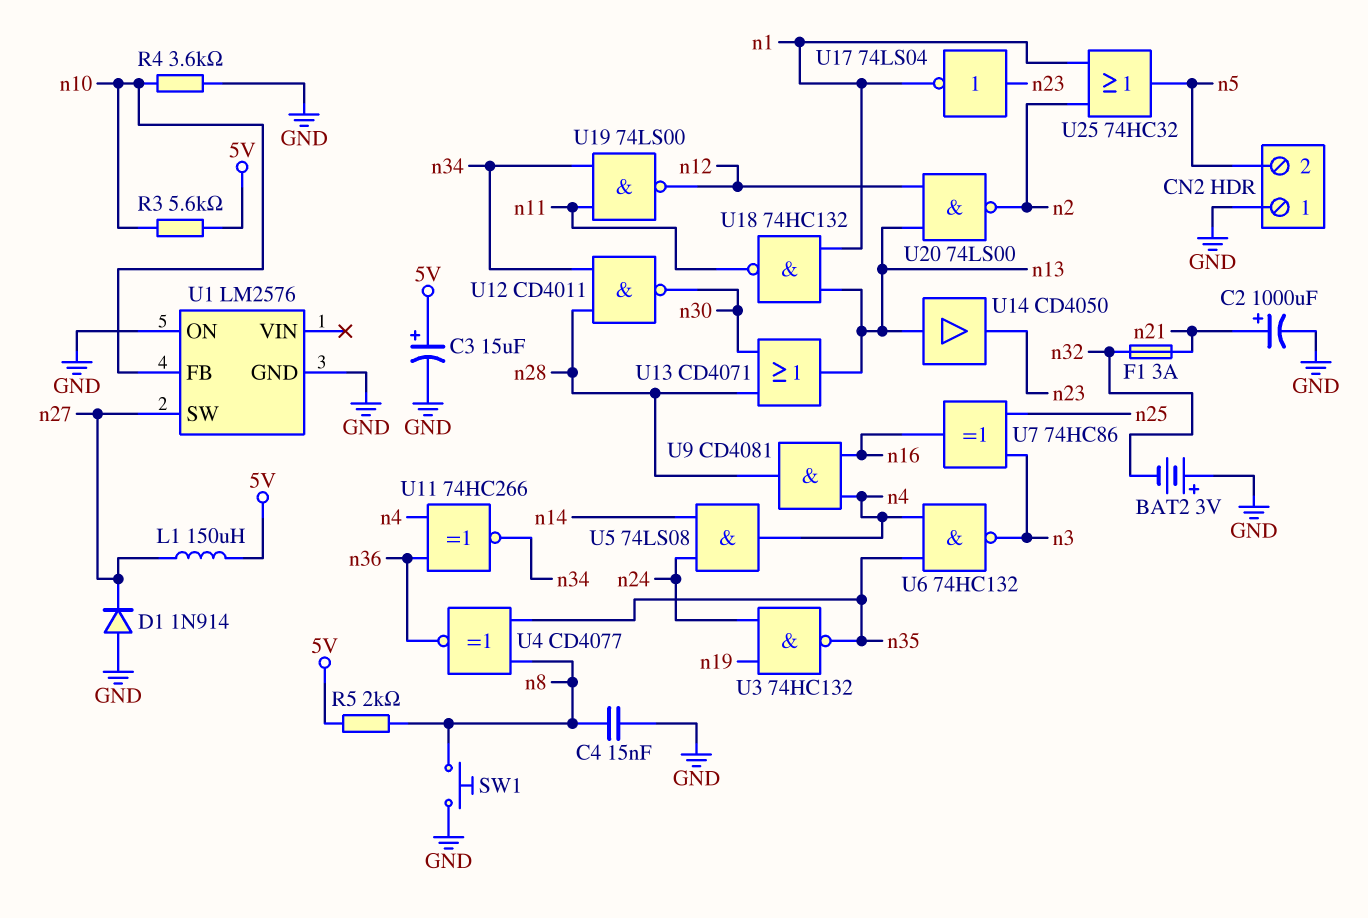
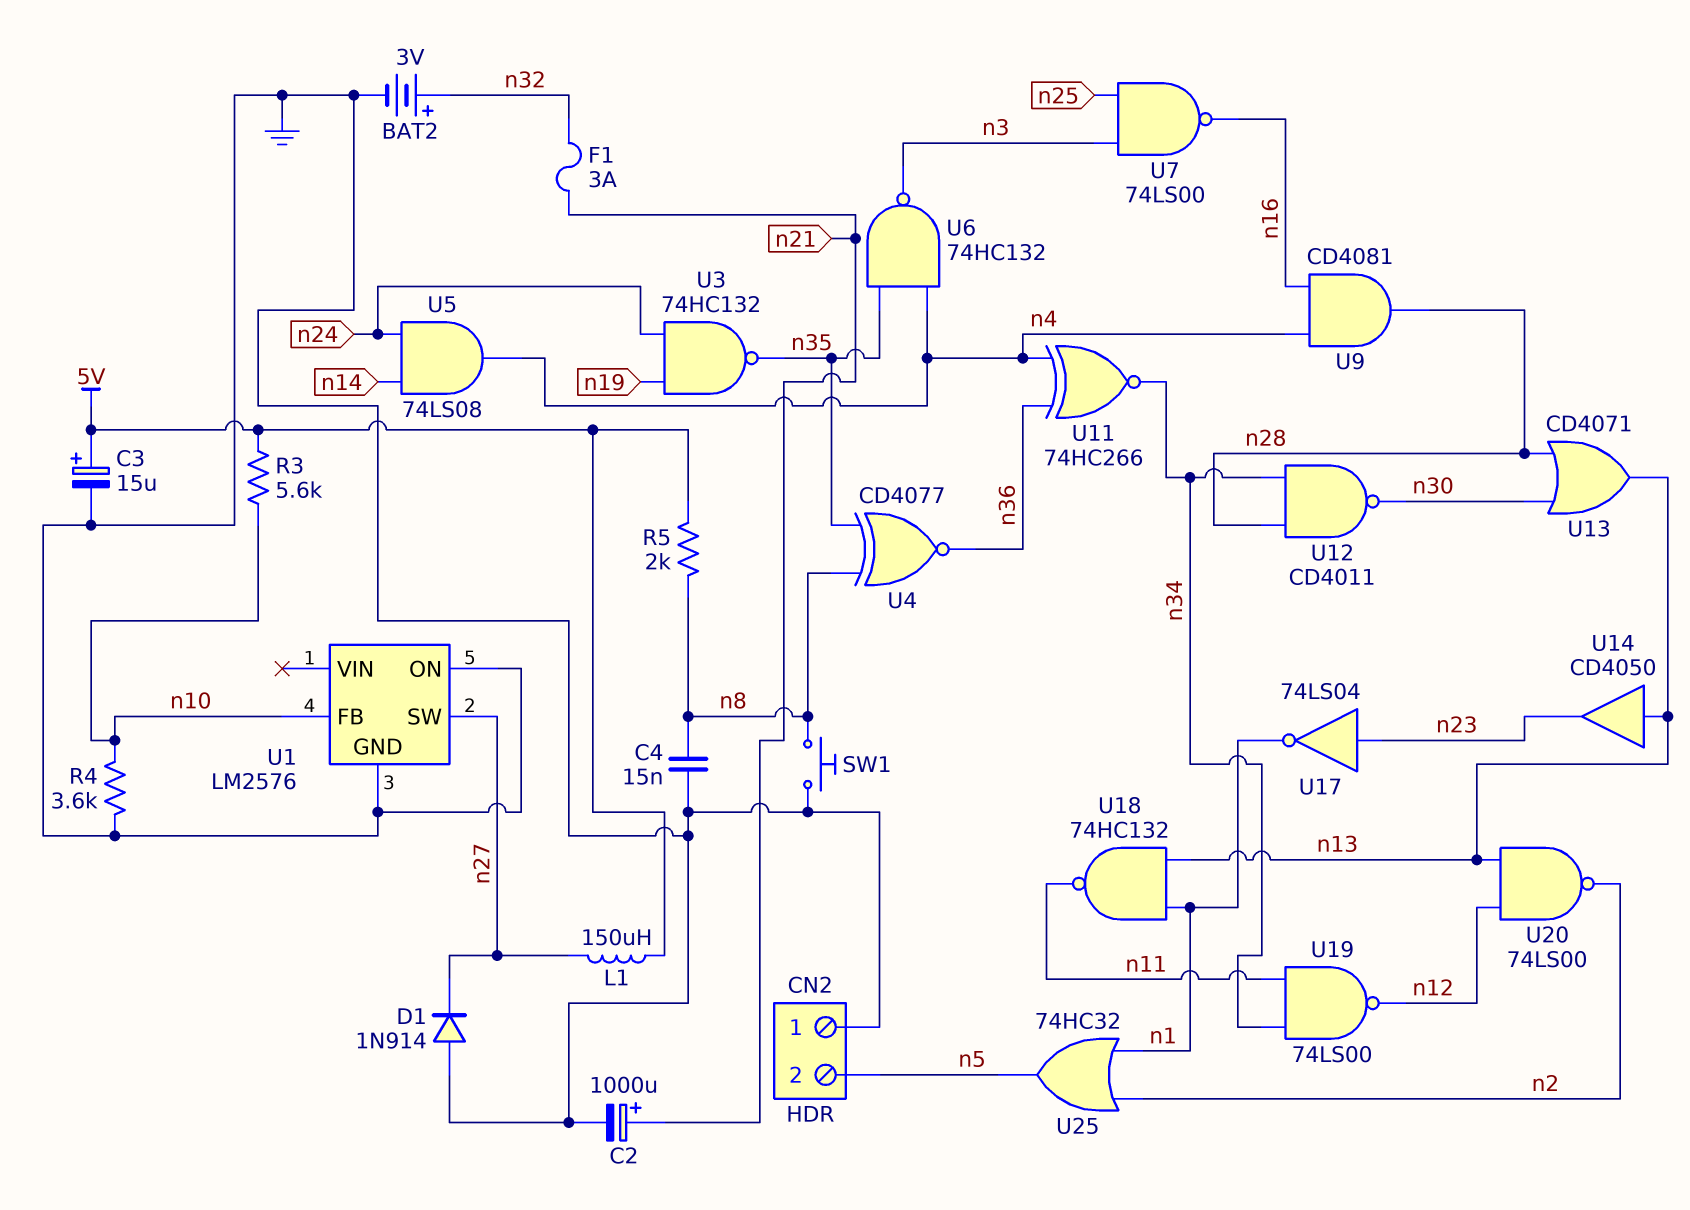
BAT2: 3V (plus GND, minus n32) -> 3V (plus n32, minus GND)
U7: XOR 74HC86 (in n3, in n25, out n16) -> NAND 74LS00 (in n3, in n25, out n16)

